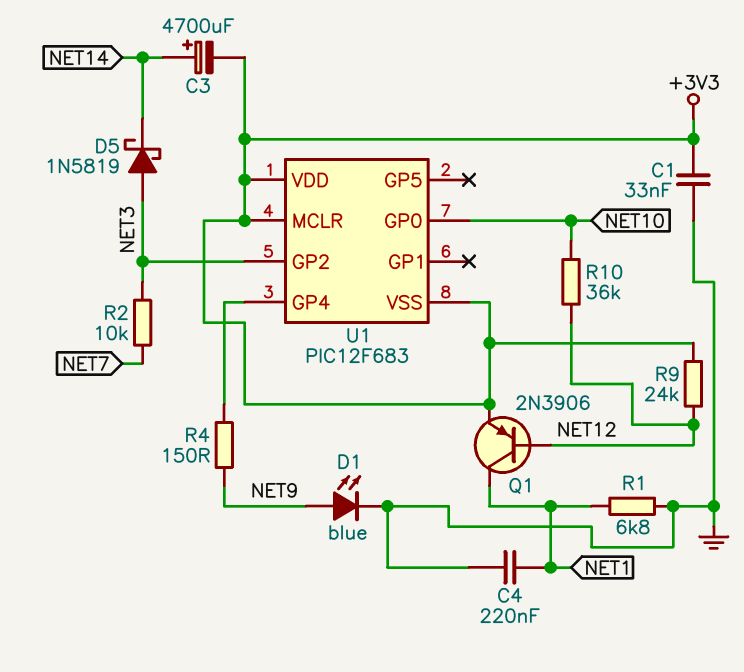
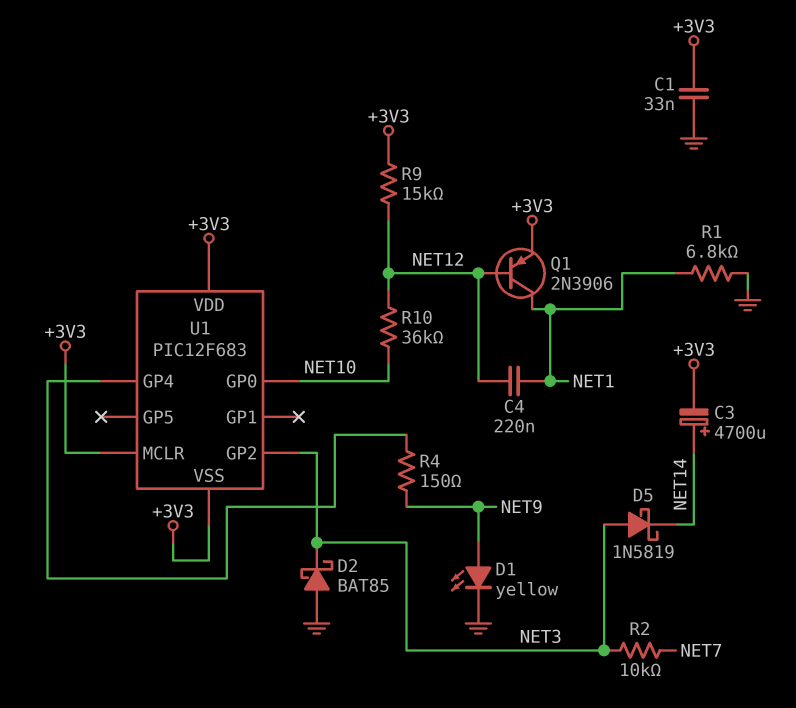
C4: 220nF (GND, NET1) -> 220nF (NET1, NET12)
D1: LED blue (A NET9, K GND) -> LED yellow (A NET9, K GND)
D2: none -> schottky BAT85 (A GND, K NET3)
R9: 24k (+3V3, NET12) -> 15k (+3V3, NET12)

